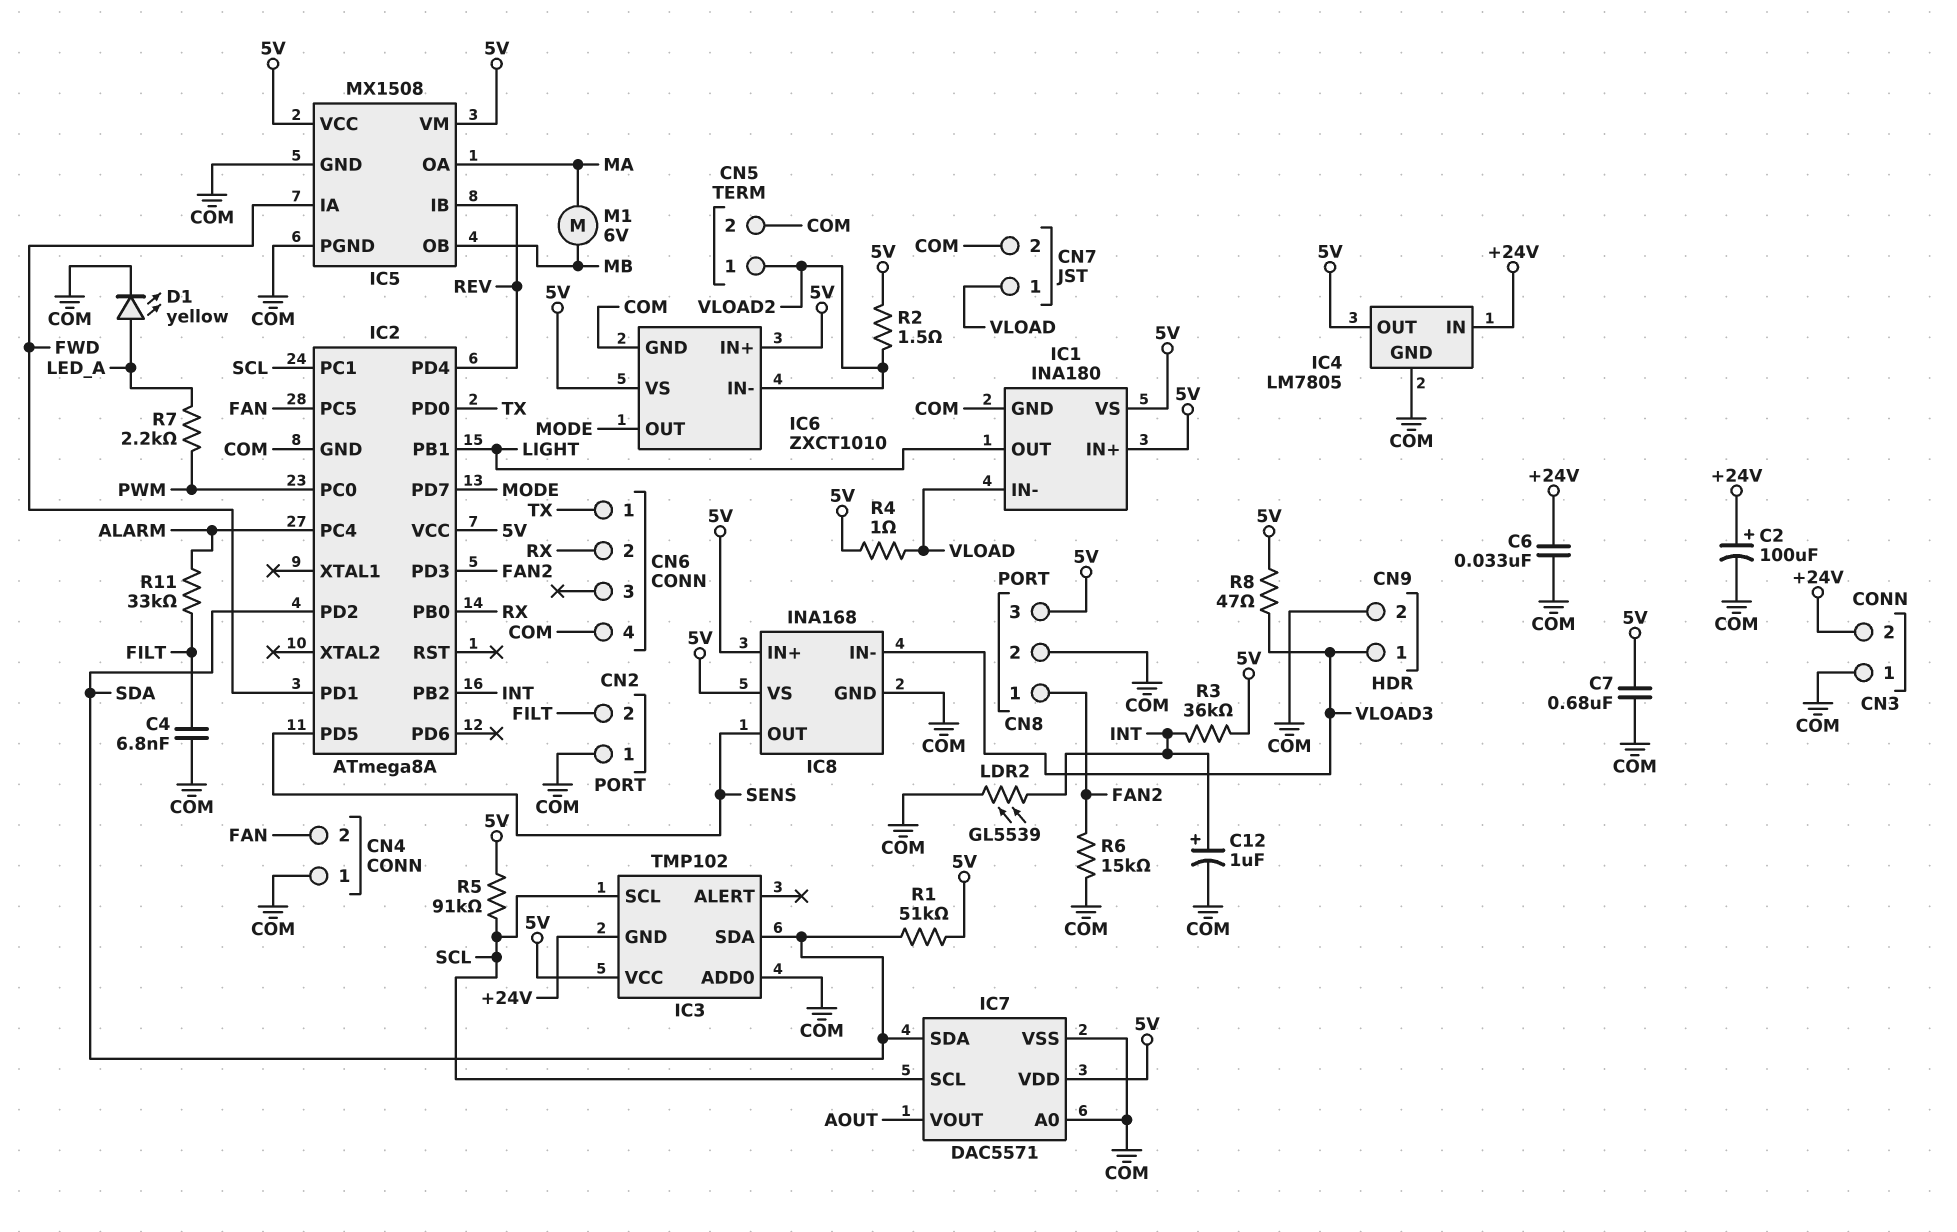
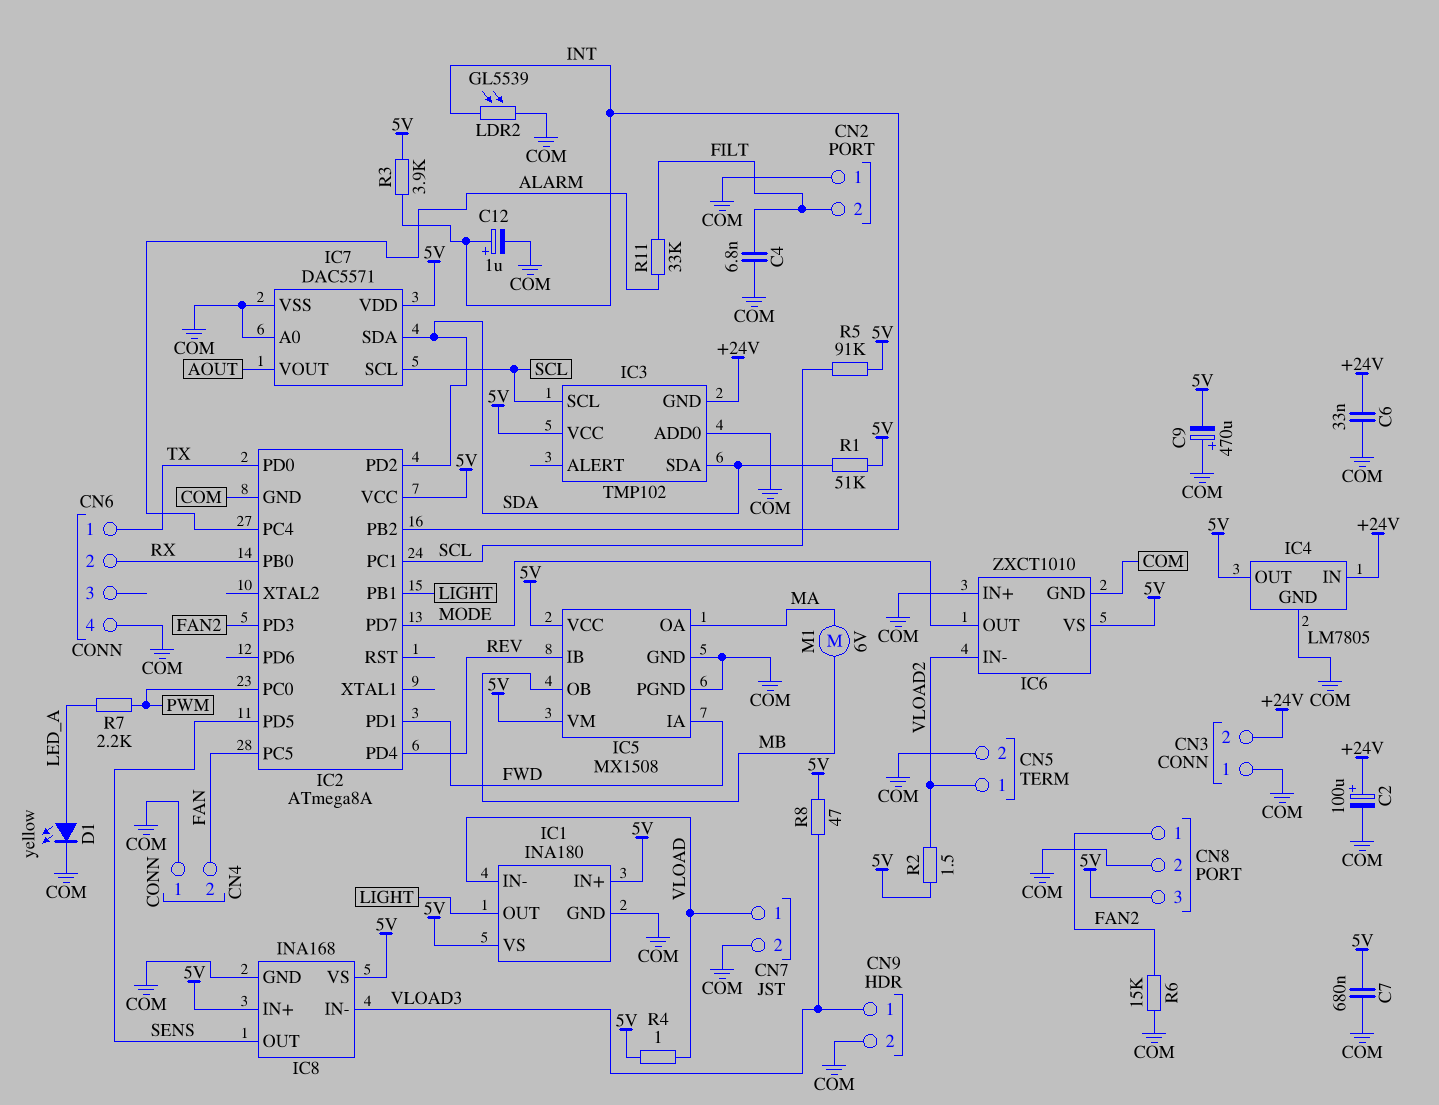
C9: none -> 470uF (plus COM, minus 5V)
IC6 pin IN+: 5V -> COM
R3: 36k (5V, INT) -> 3.9k (5V, INT)

